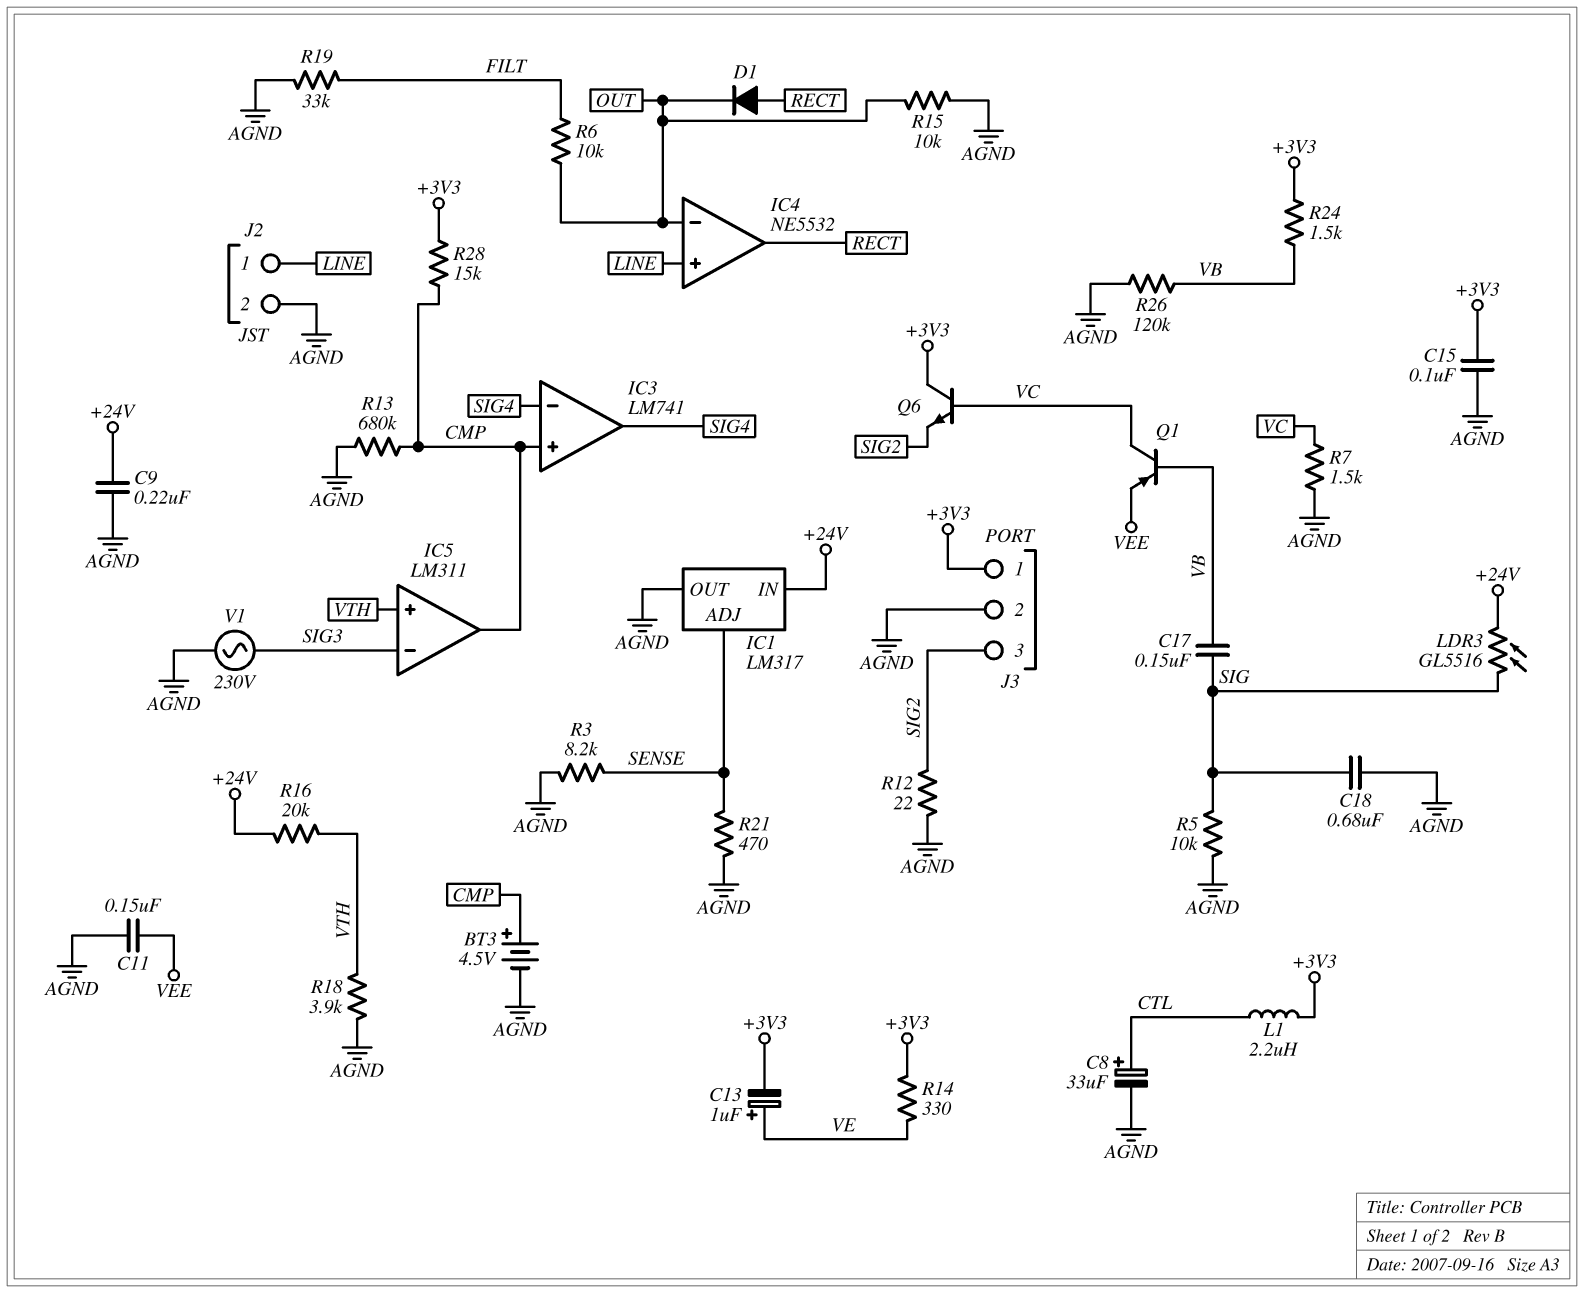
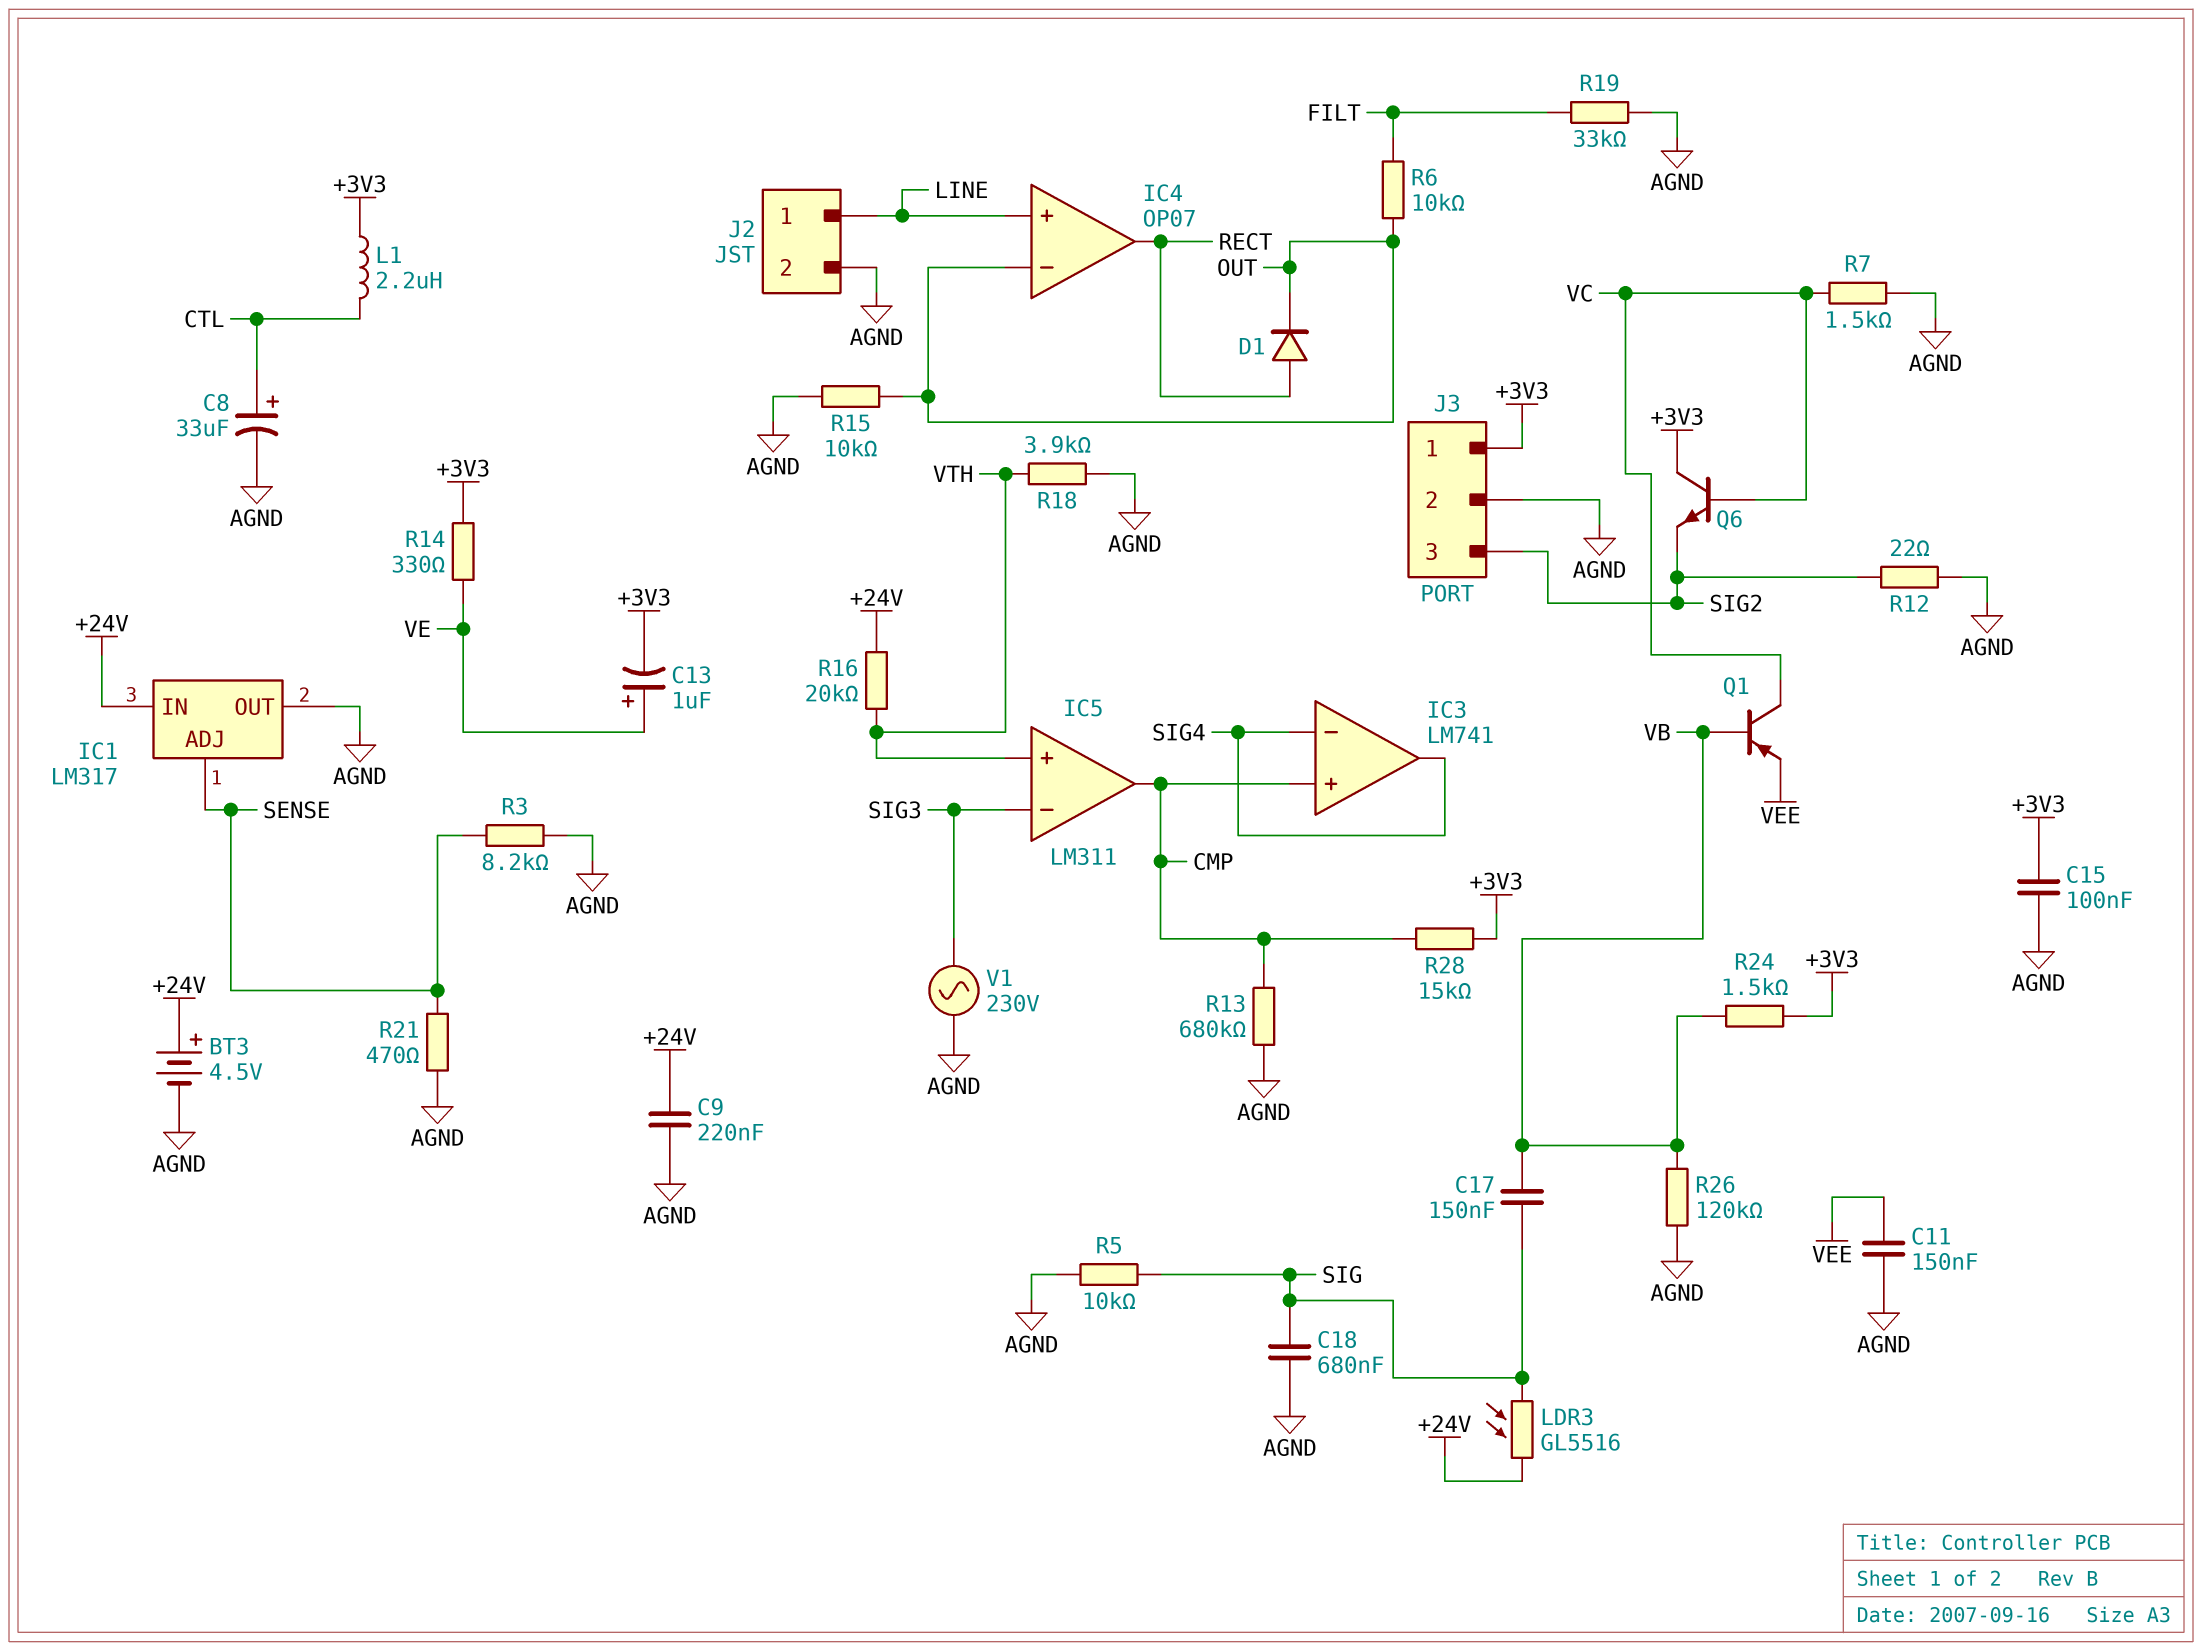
BT3: 4.5V (plus CMP, minus AGND) -> 4.5V (plus +24V, minus AGND)
IC4: NE5532 -> OP07

